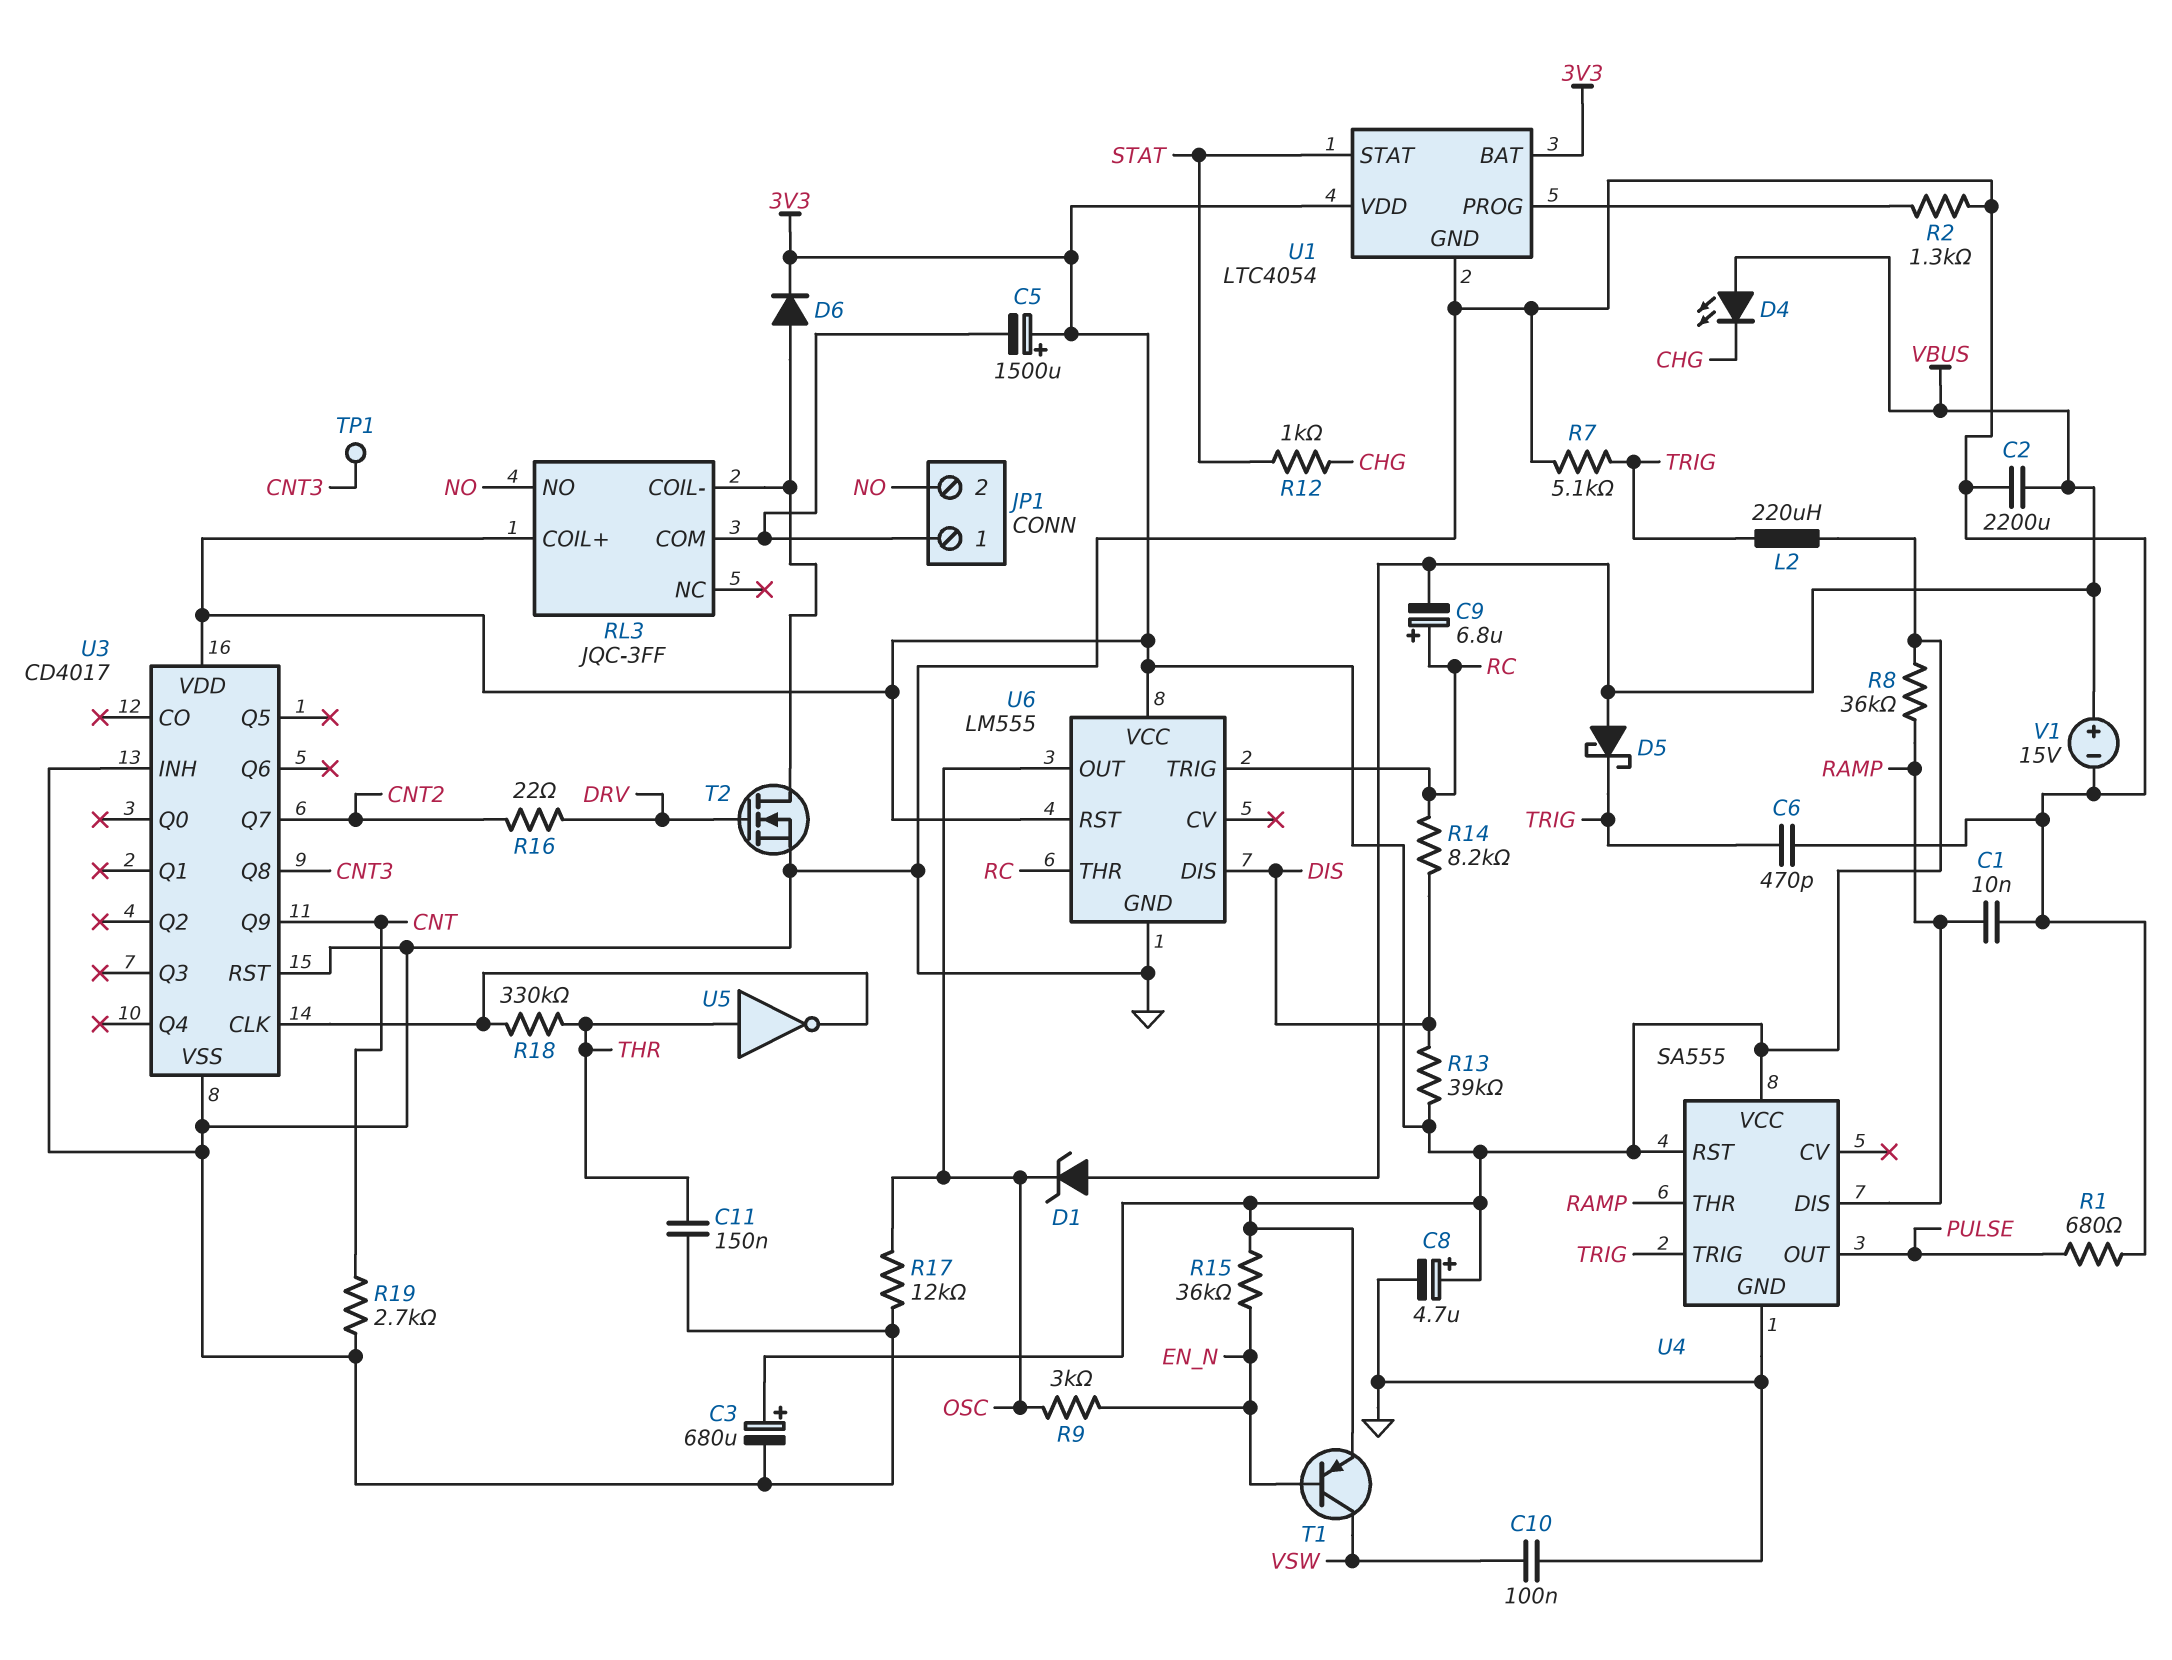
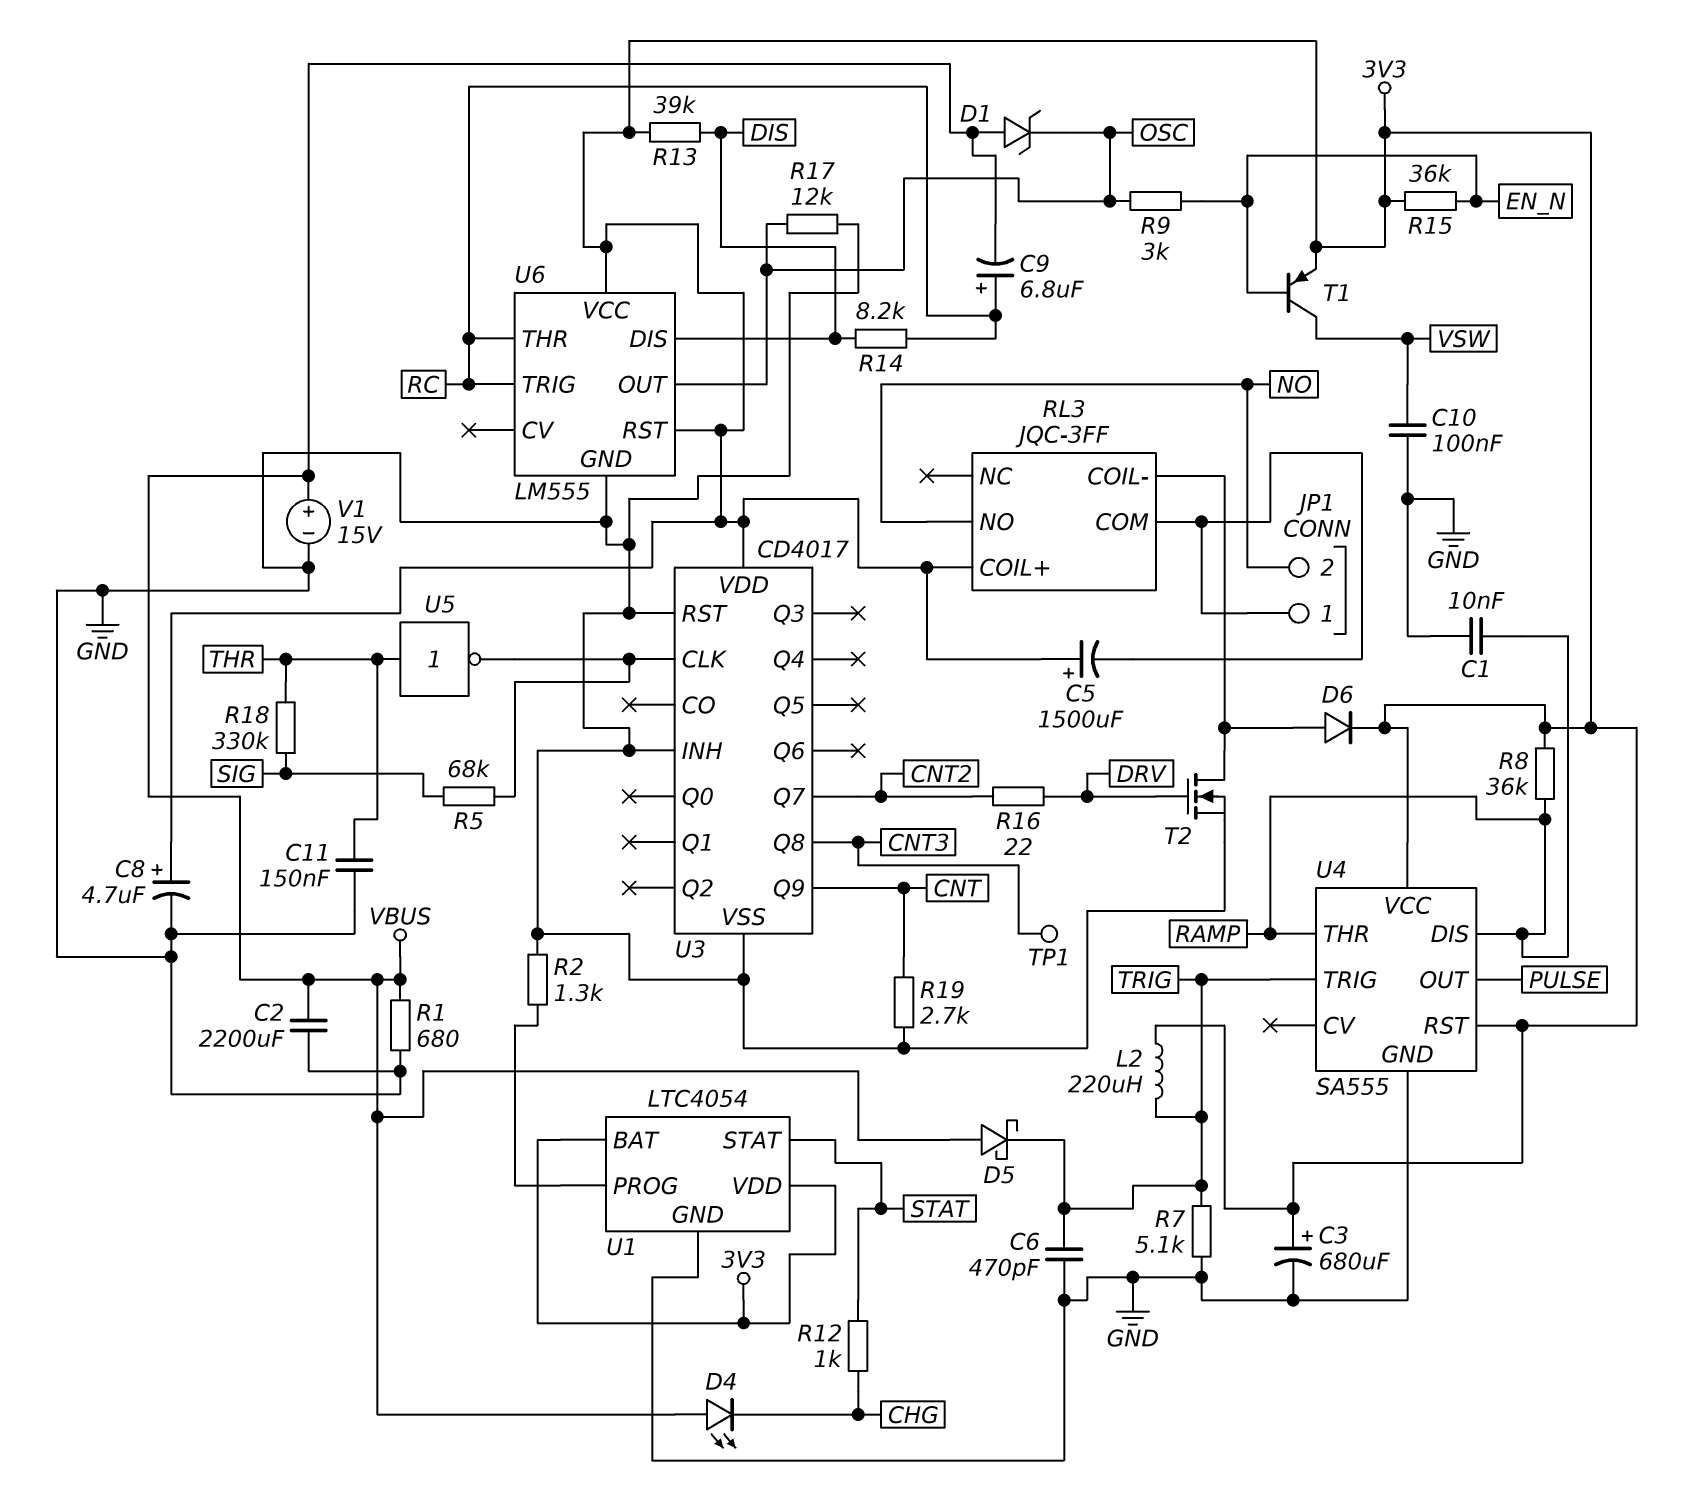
R1: 680 (GND, PULSE) -> 680 (GND, VBUS)
R5: none -> 68k (SIG, U3/CLK)
R18: 330k (THR, U3/CLK) -> 330k (SIG, THR)

